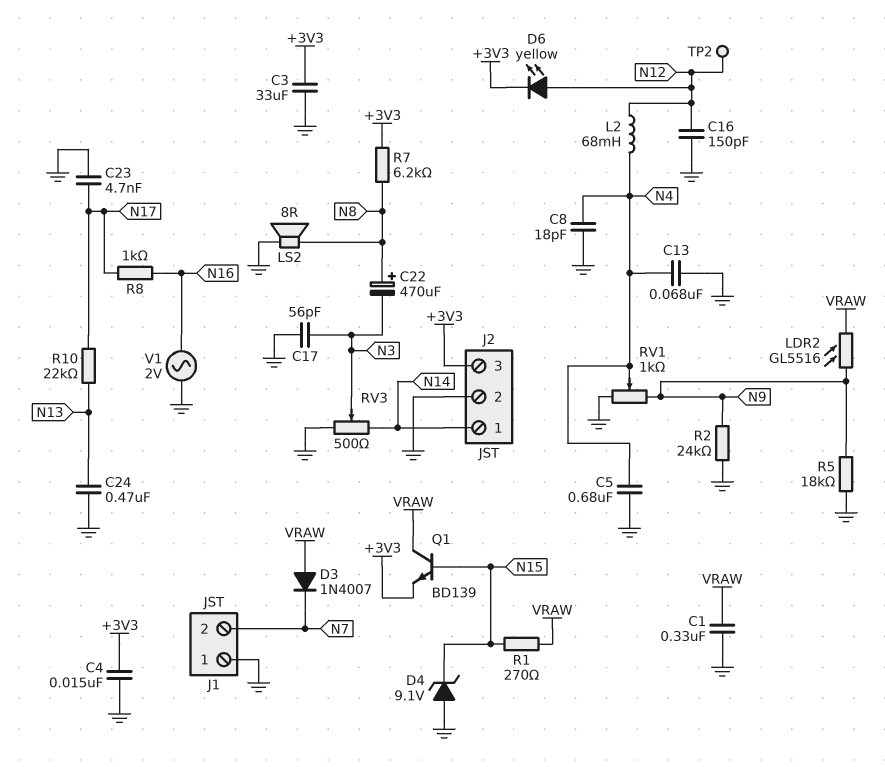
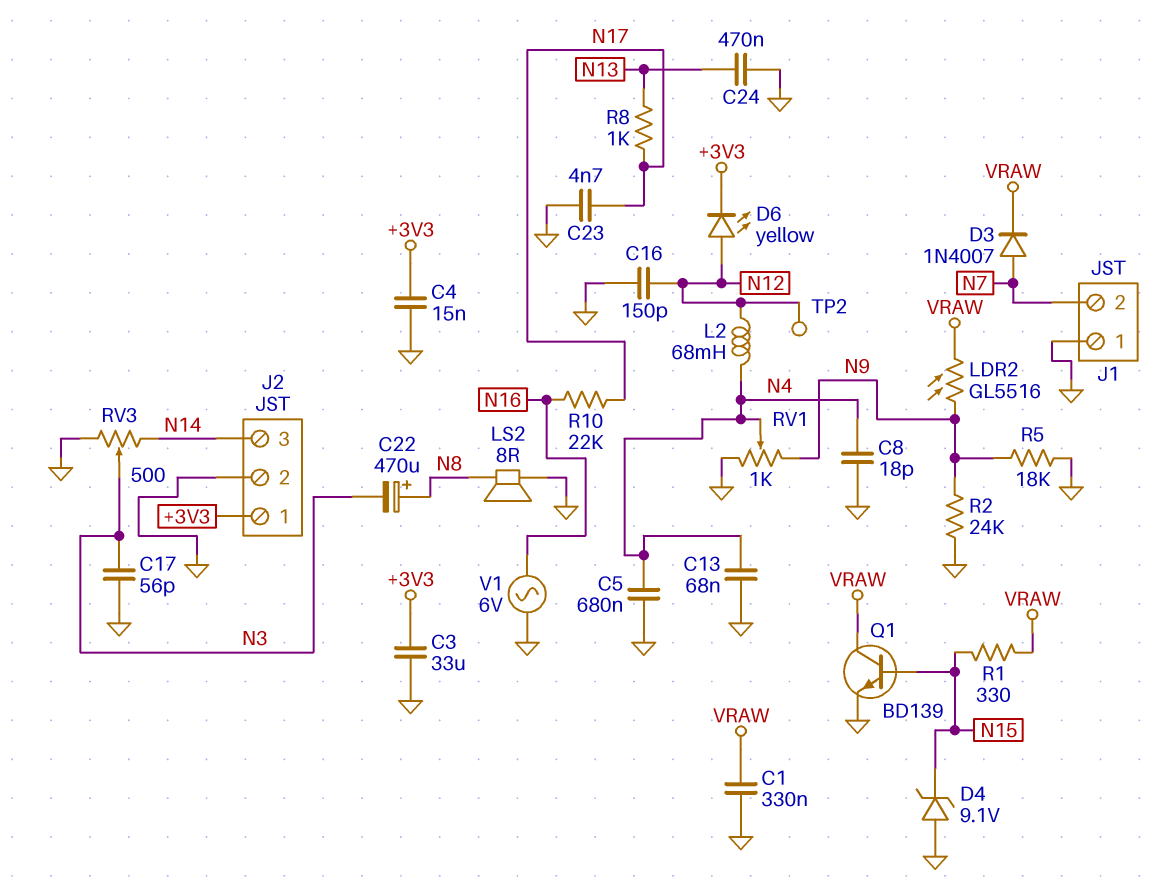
D3: diode 1N4007 (A VRAW, K N7) -> diode 1N4007 (A N7, K VRAW)
J2 pin 1: N14 -> +3V3
J2 pin 3: +3V3 -> N14
Q1: NPN BD139 (B N15, C VRAW, E +3V3) -> NPN BD139 (B N15, C VRAW, E GND)
R1: 270 (N15, VRAW) -> 330 (N15, VRAW)
R7: 6.2k (+3V3, N8) -> none
R8: 1k (N16, N17) -> 1k (N13, N17)
R10: 22k (N13, N17) -> 22k (N16, N17)
V1: AC 2V (GND, N16) -> AC 6V (GND, N16)

